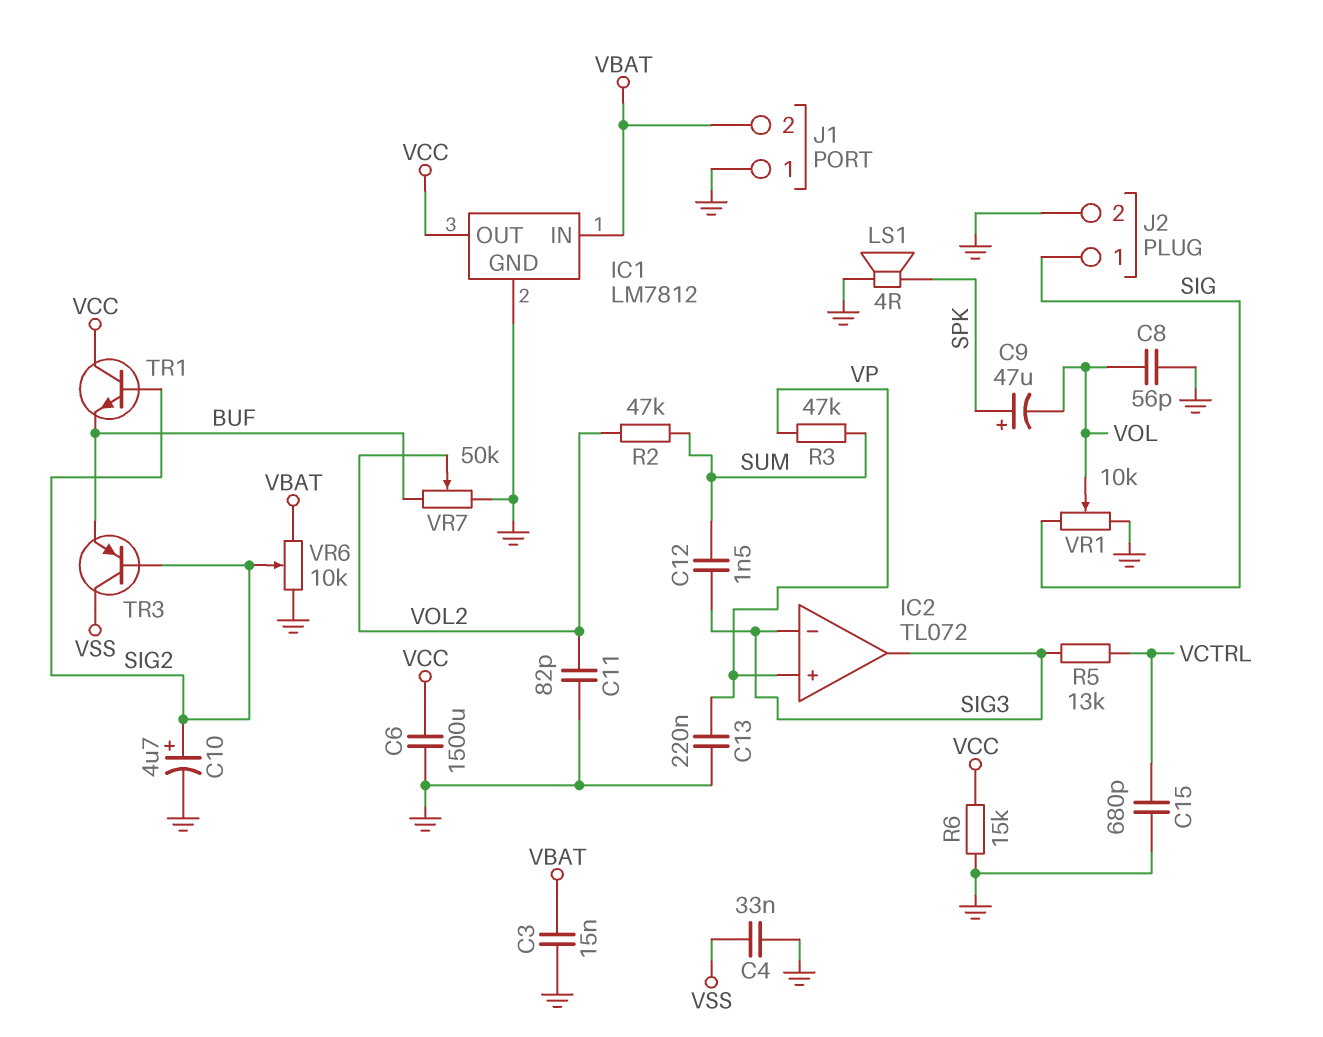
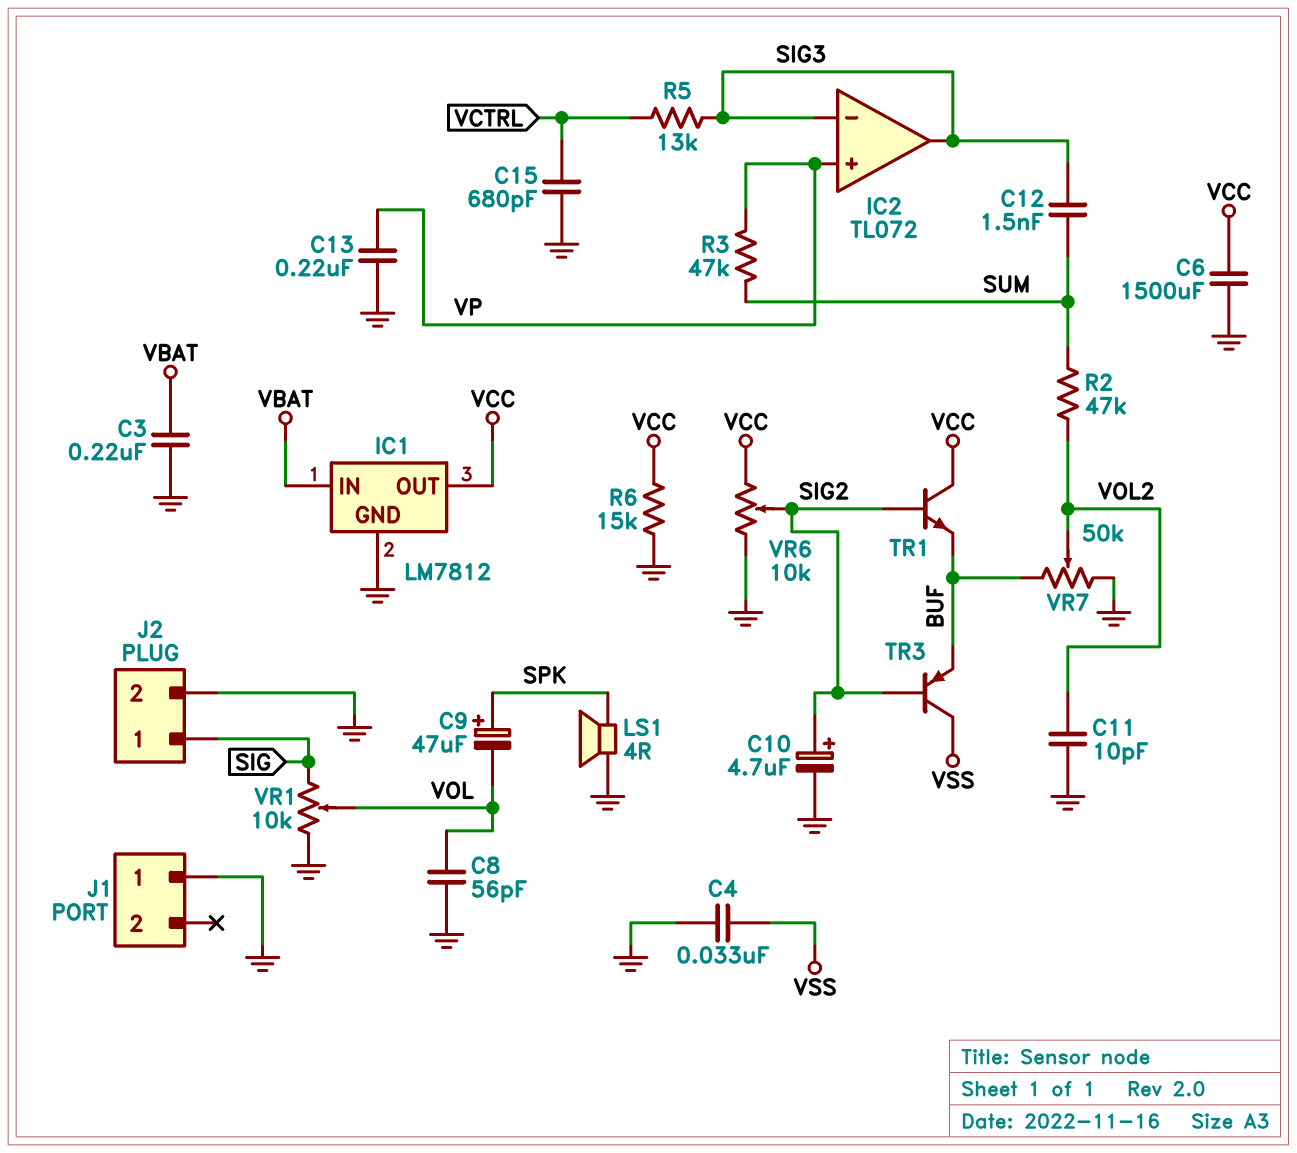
C3: 15nF (GND, VBAT) -> 220nF (GND, VBAT)
C11: 82pF (GND, VOL2) -> 10pF (GND, VOL2)
J1 pin 2: VBAT -> none
VR6: 10k (GND, VBAT, wiper SIG2) -> 10k (GND, VCC, wiper SIG2)

